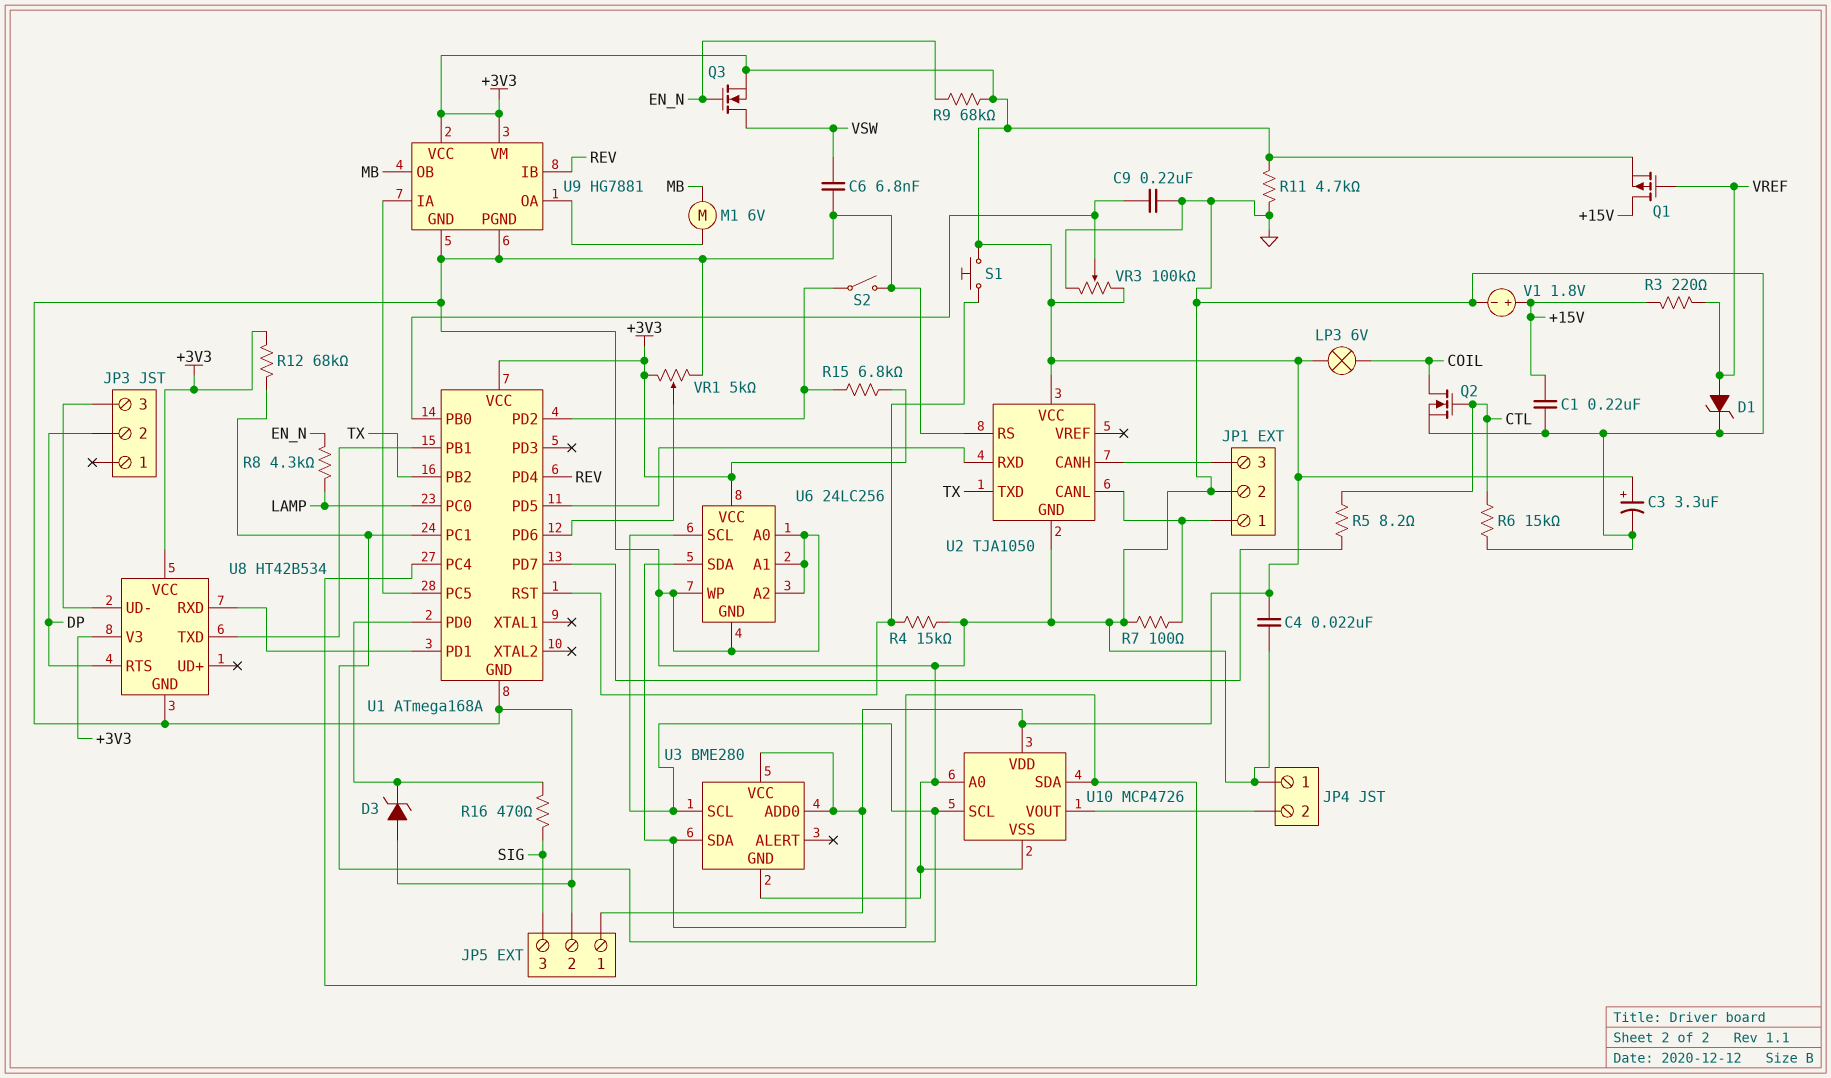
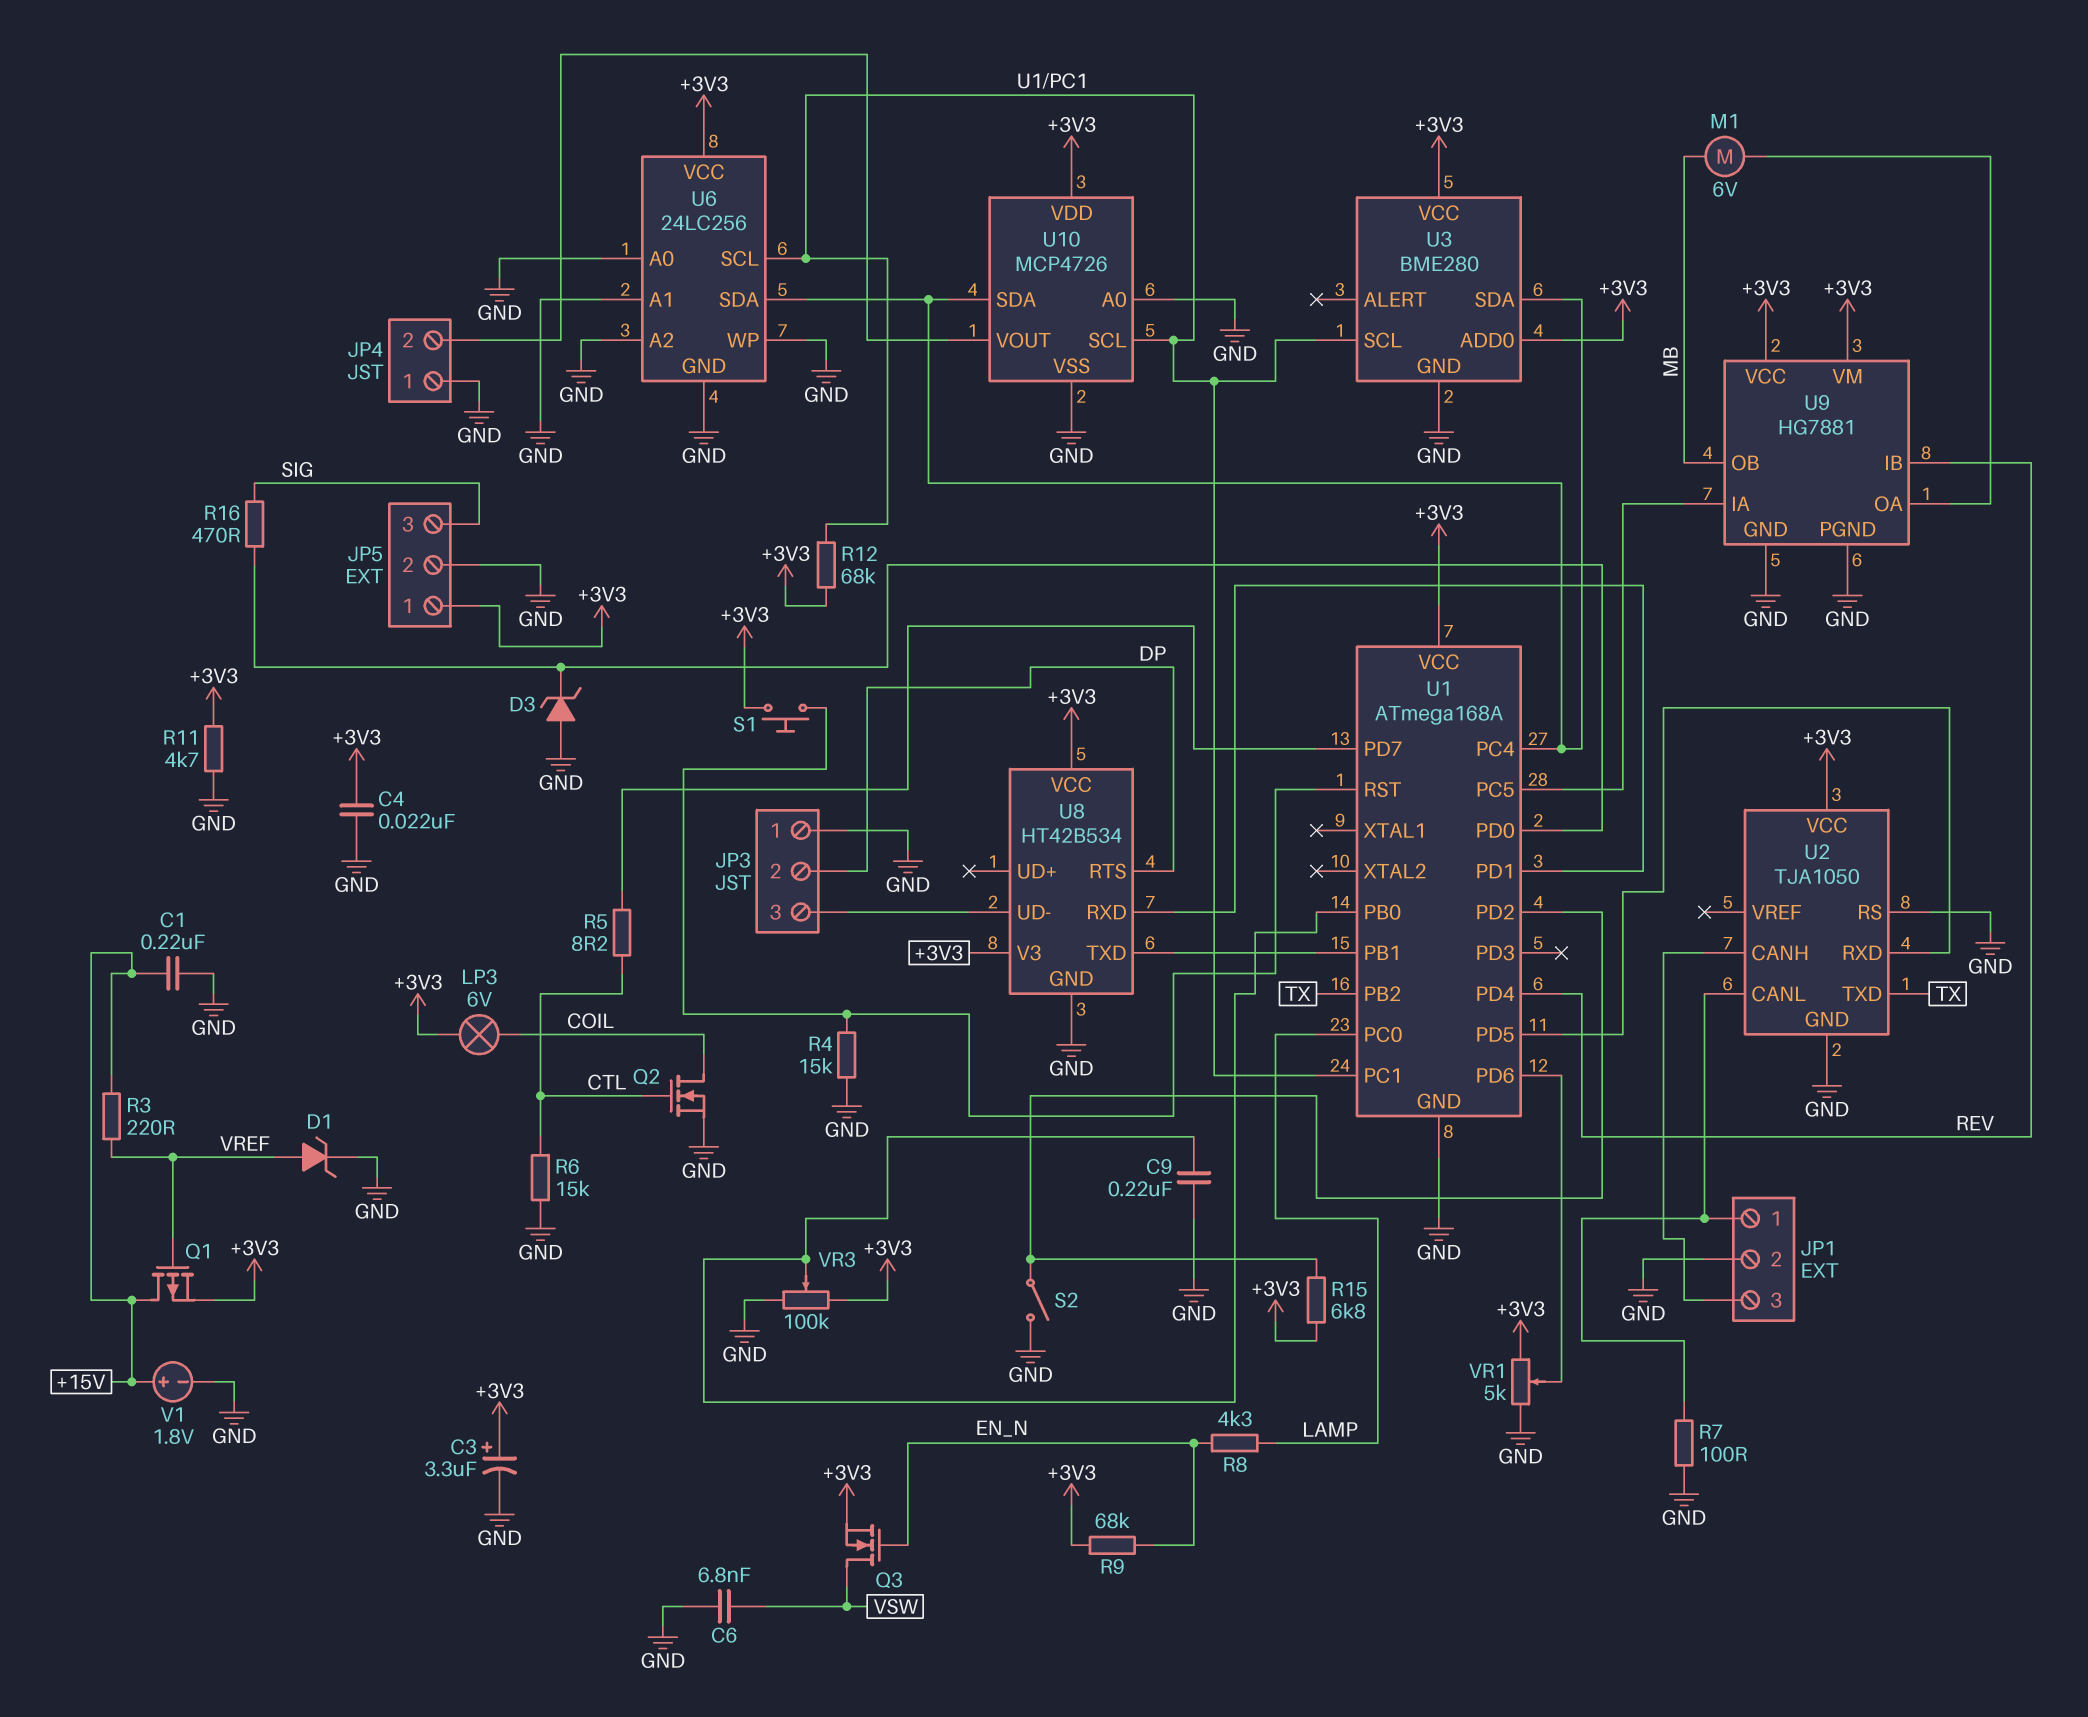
JP3 pin 1: none -> GND

